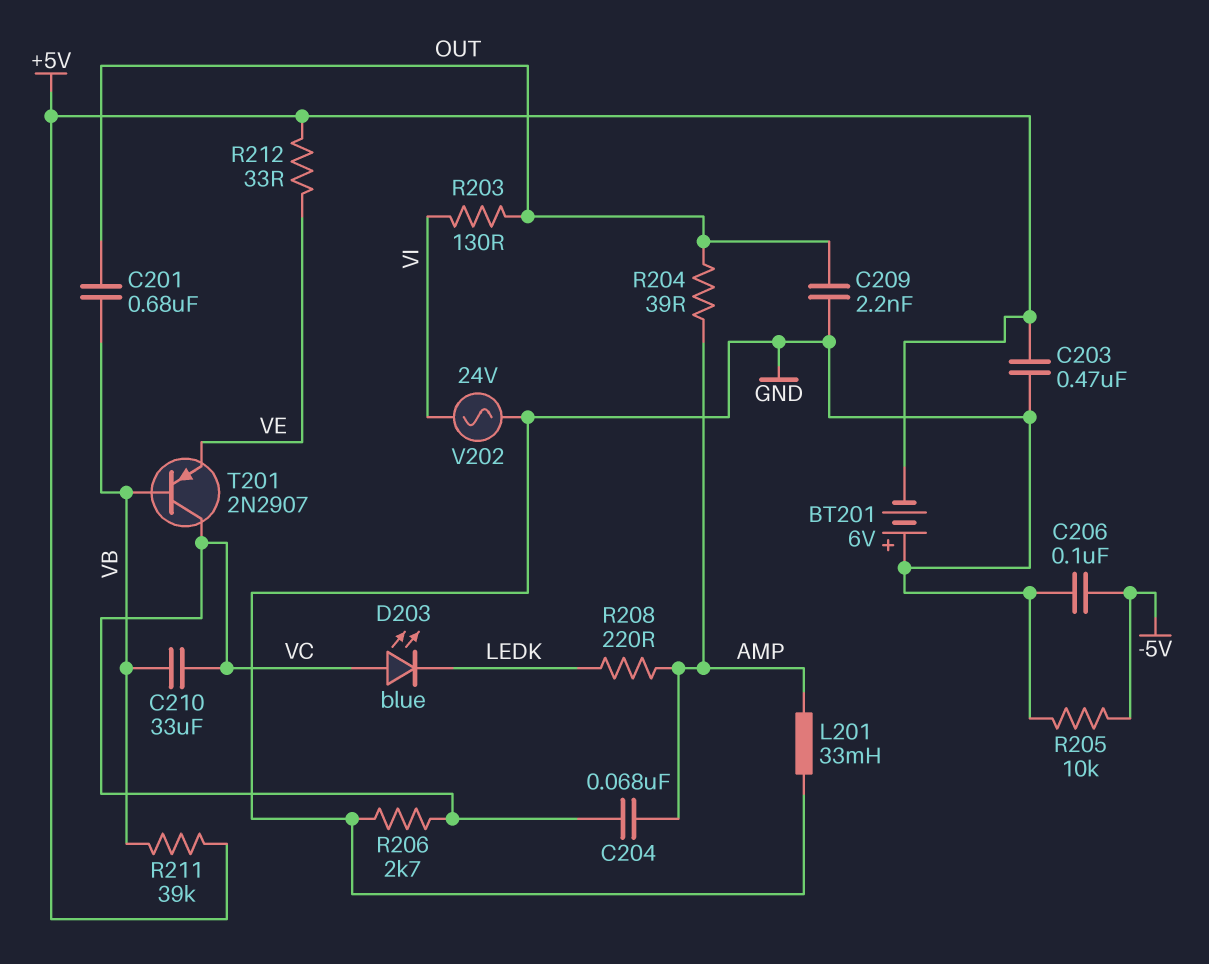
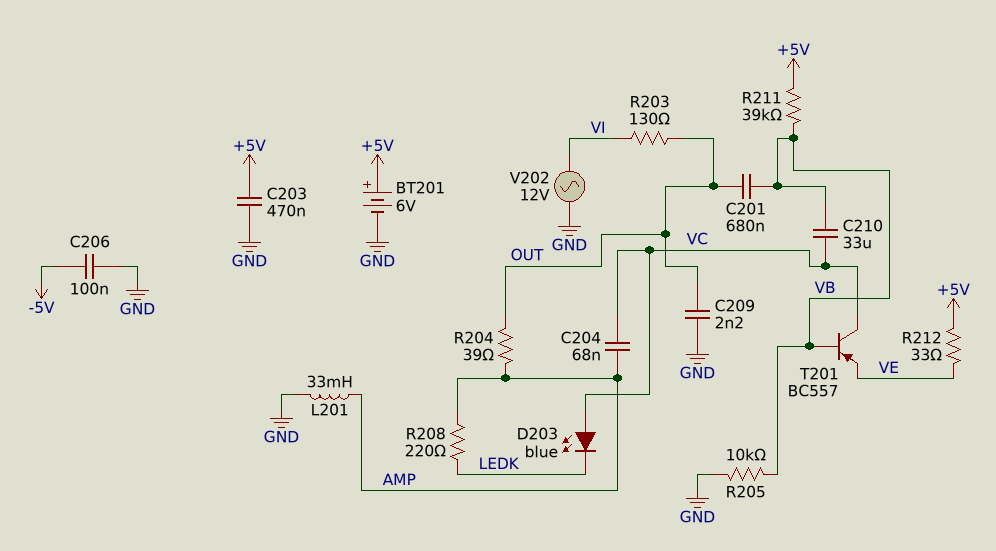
BT201: 6V (plus GND, minus +5V) -> 6V (plus +5V, minus GND)
R205: 10k (-5V, GND) -> 10k (GND, VB)
R206: 2.7k (GND, VC) -> none
T201: PNP 2N2907 (B VB, C VC, E VE) -> PNP BC557 (B VB, C VC, E VE)
V202: AC 24V (GND, VI) -> AC 12V (GND, VI)

